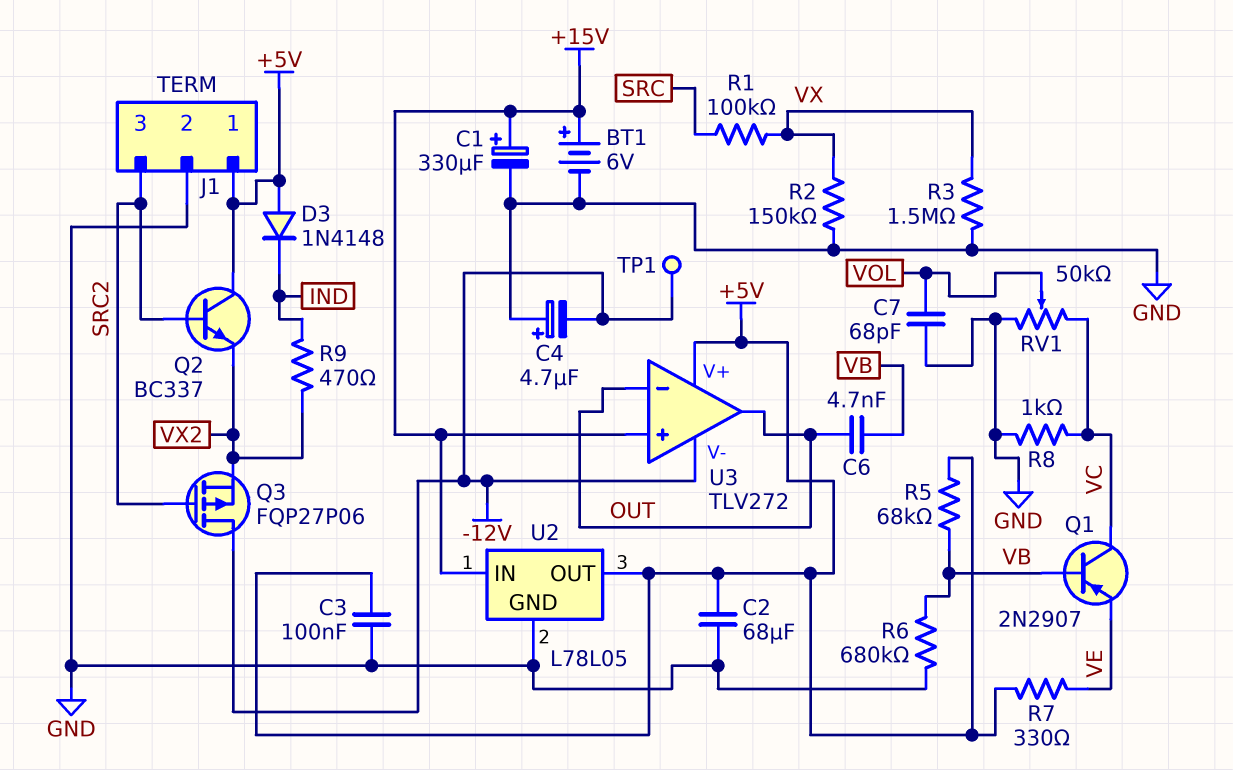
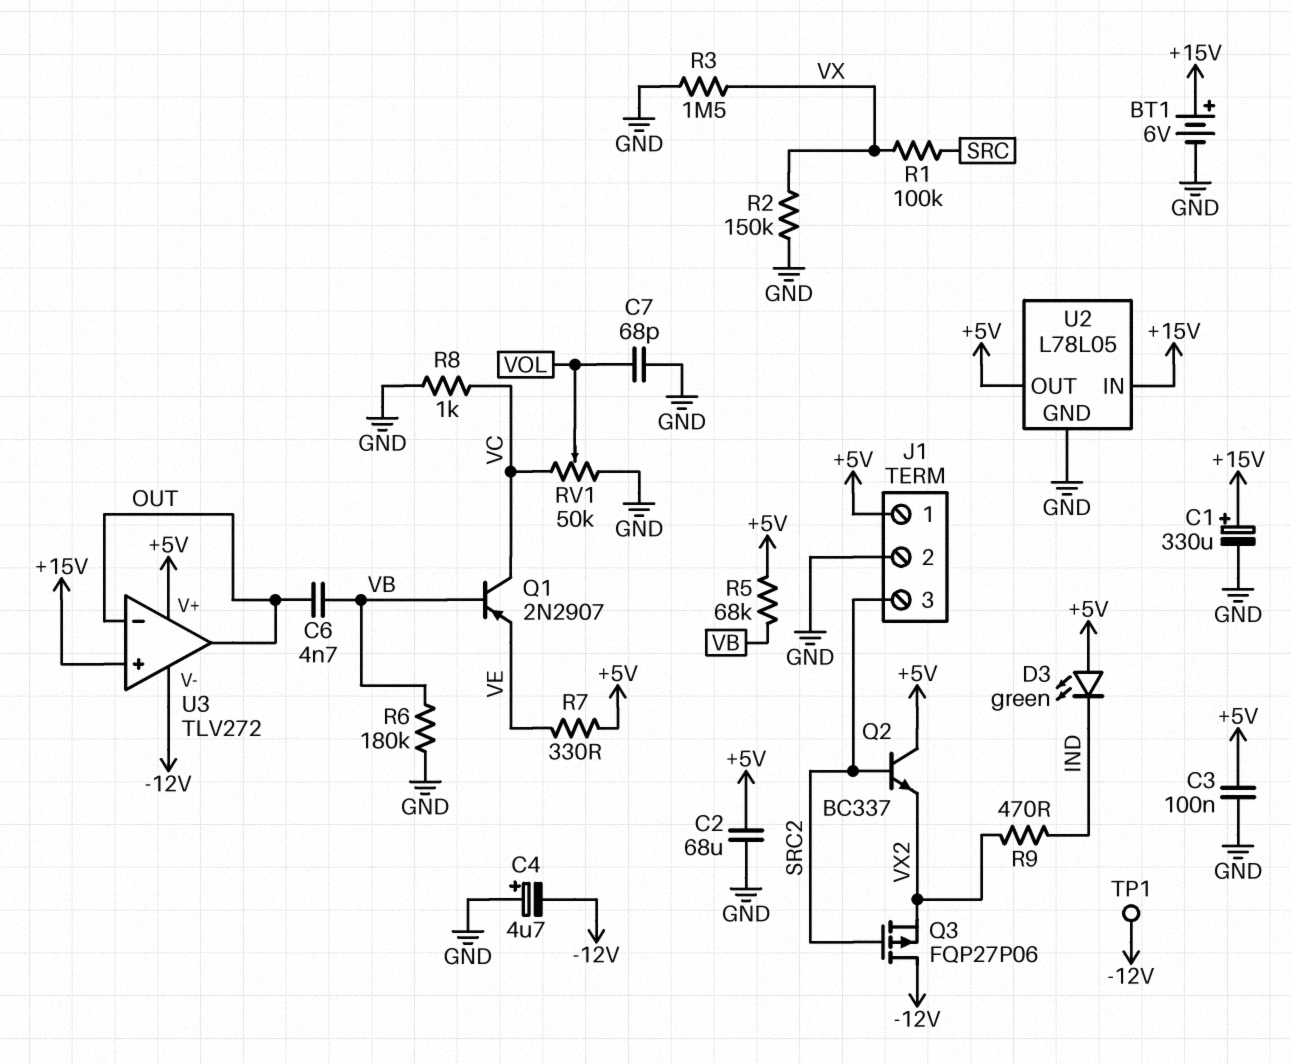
D3: diode 1N4148 (A +5V, K IND) -> LED green (A +5V, K IND)
R6: 680k (GND, VB) -> 180k (GND, VB)

